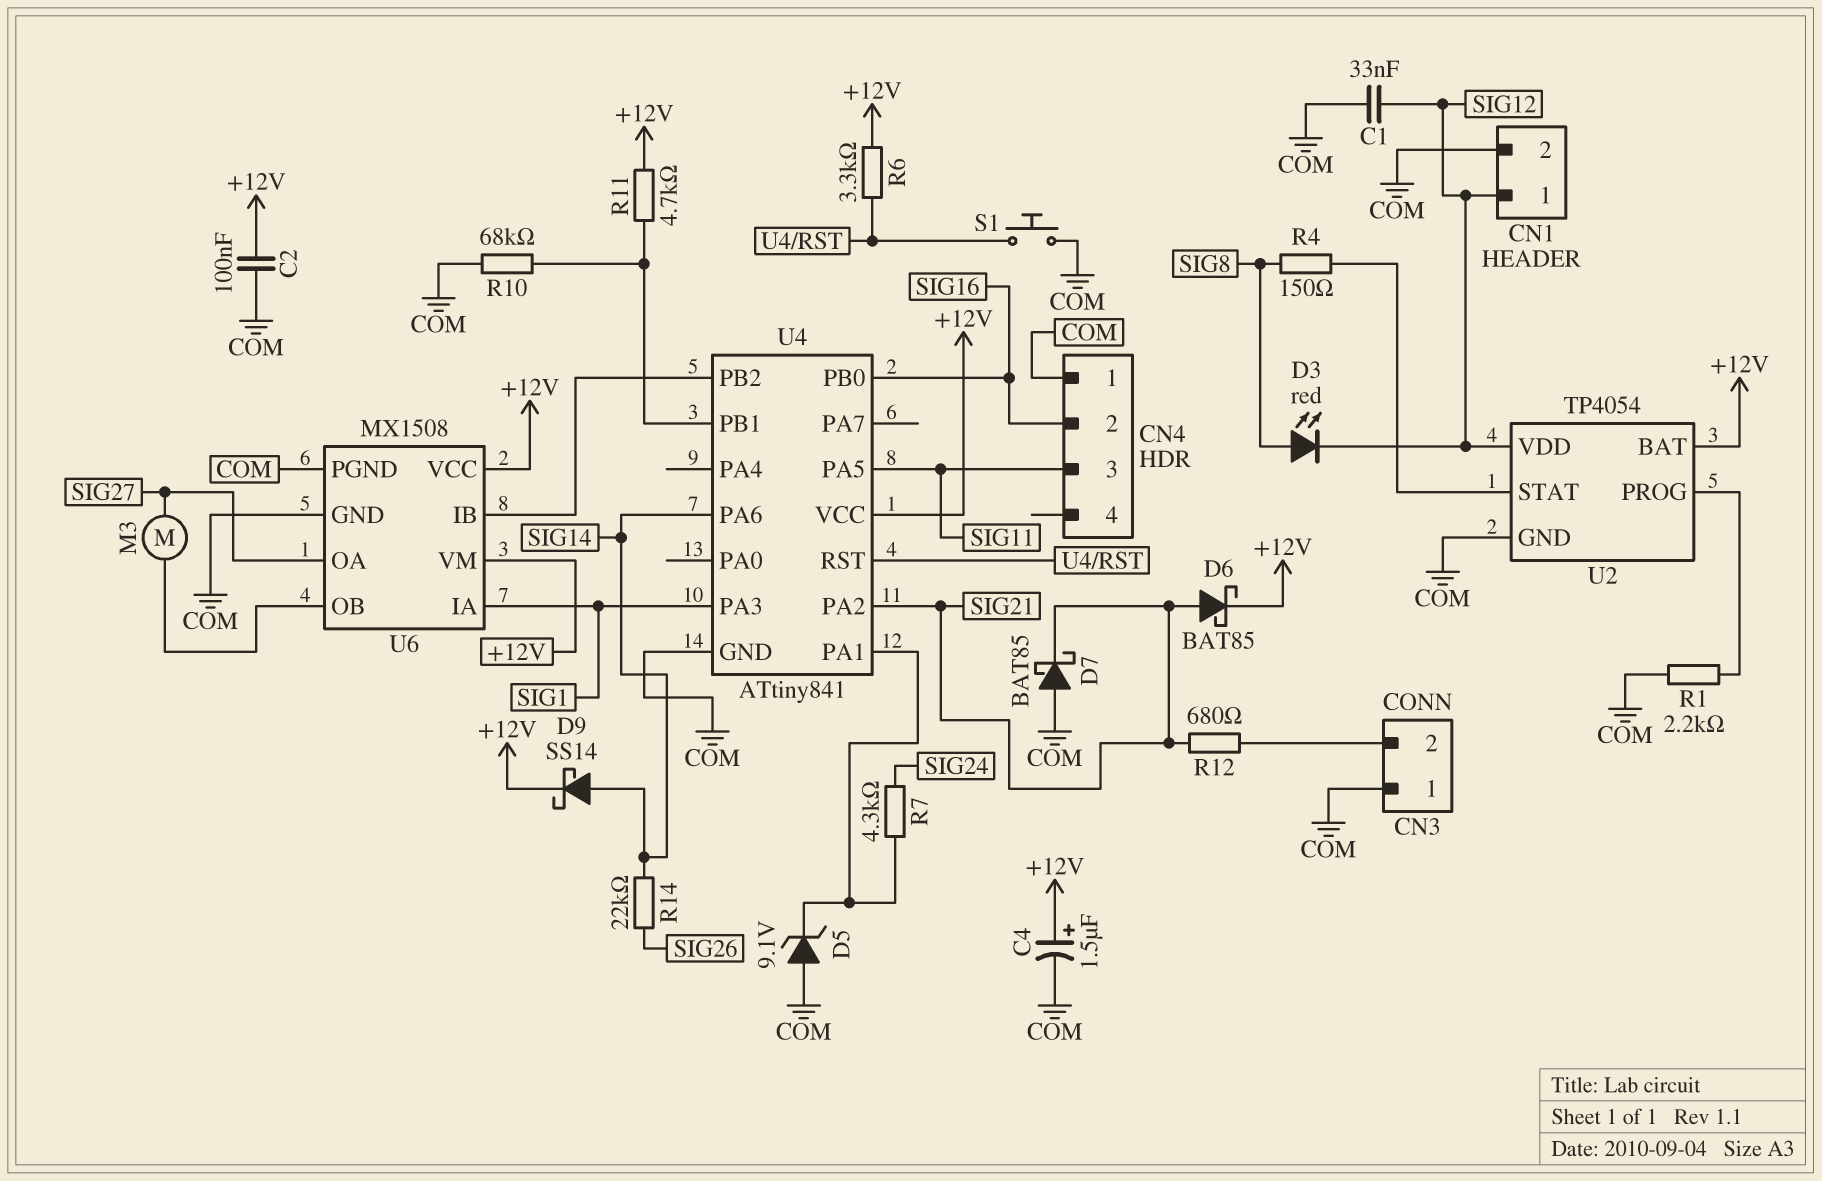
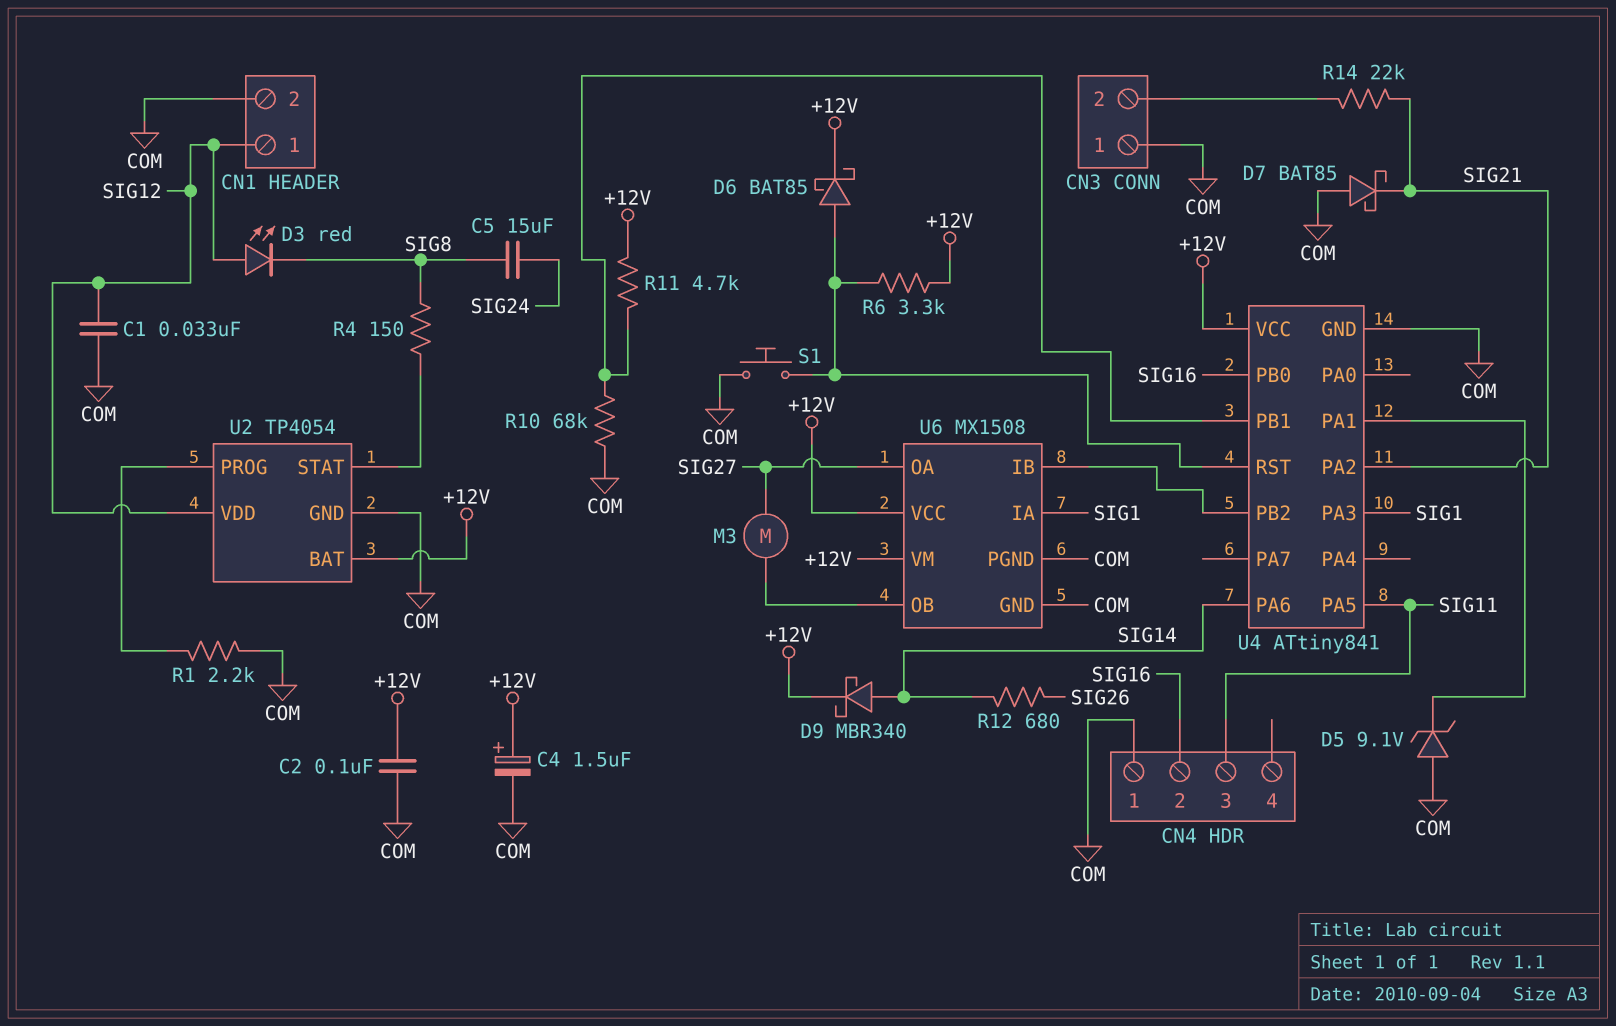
C5: none -> 15uF (SIG8, SIG24)
D3: LED red (A SIG8, K SIG12) -> LED red (A SIG12, K SIG8)
D6: schottky BAT85 (A SIG21, K +12V) -> schottky BAT85 (A U4/RST, K +12V)
D9: schottky SS14 (A SIG14, K +12V) -> schottky MBR340 (A SIG14, K +12V)
R7: 4.3k (SIG24, U4/PA1) -> none
R12: 680 (CN3/2, SIG21) -> 680 (SIG14, SIG26)
R14: 22k (SIG14, SIG26) -> 22k (CN3/2, SIG21)

